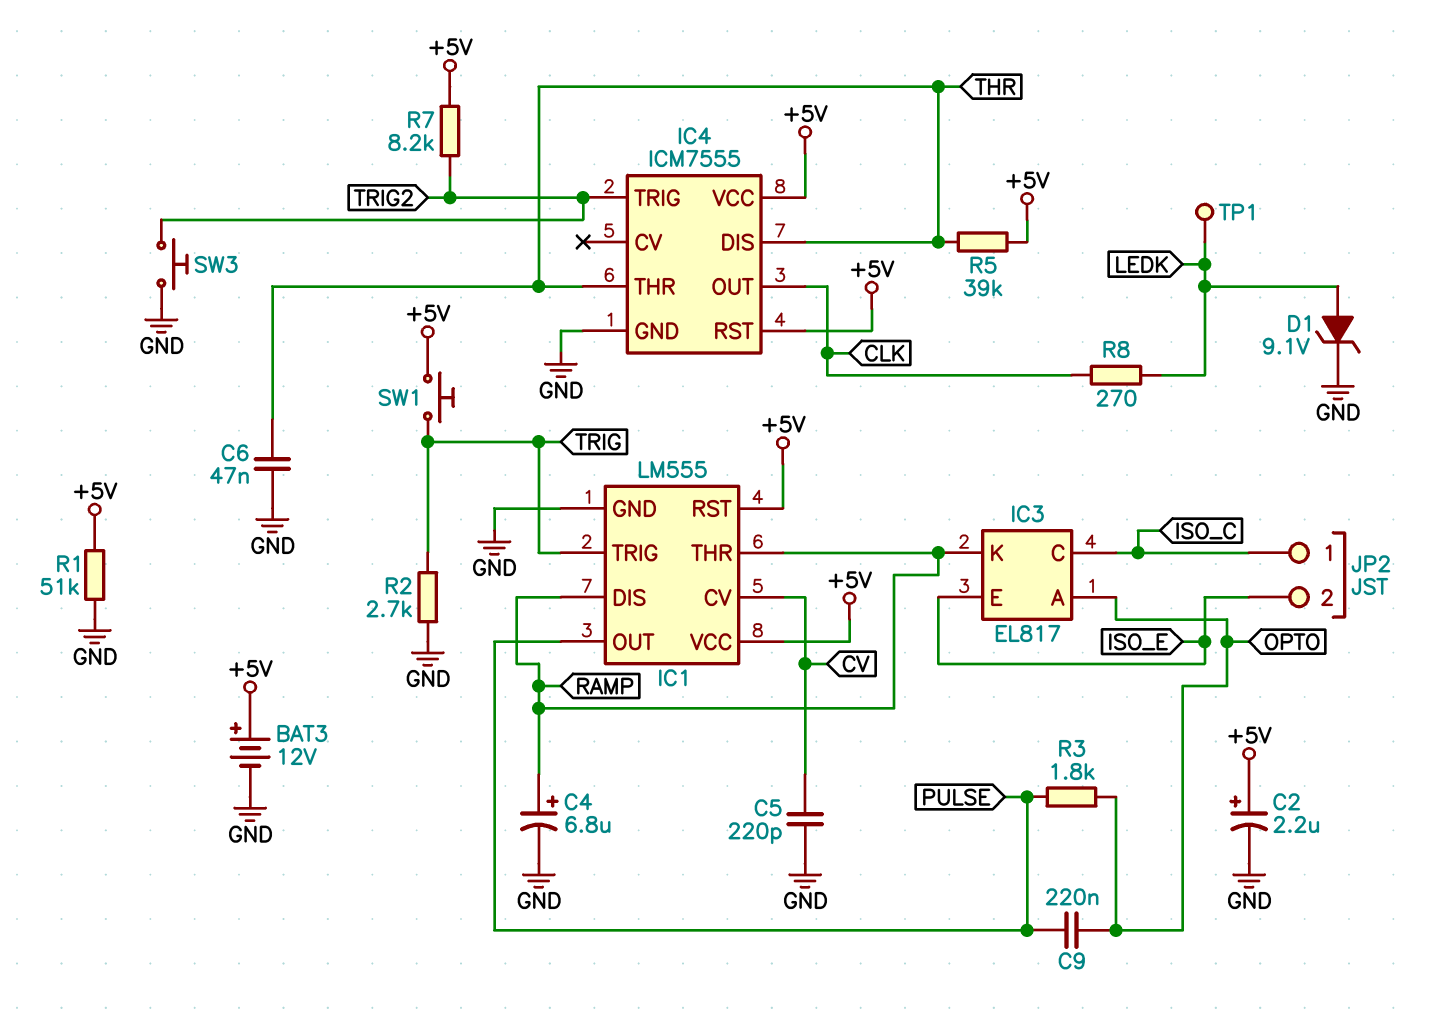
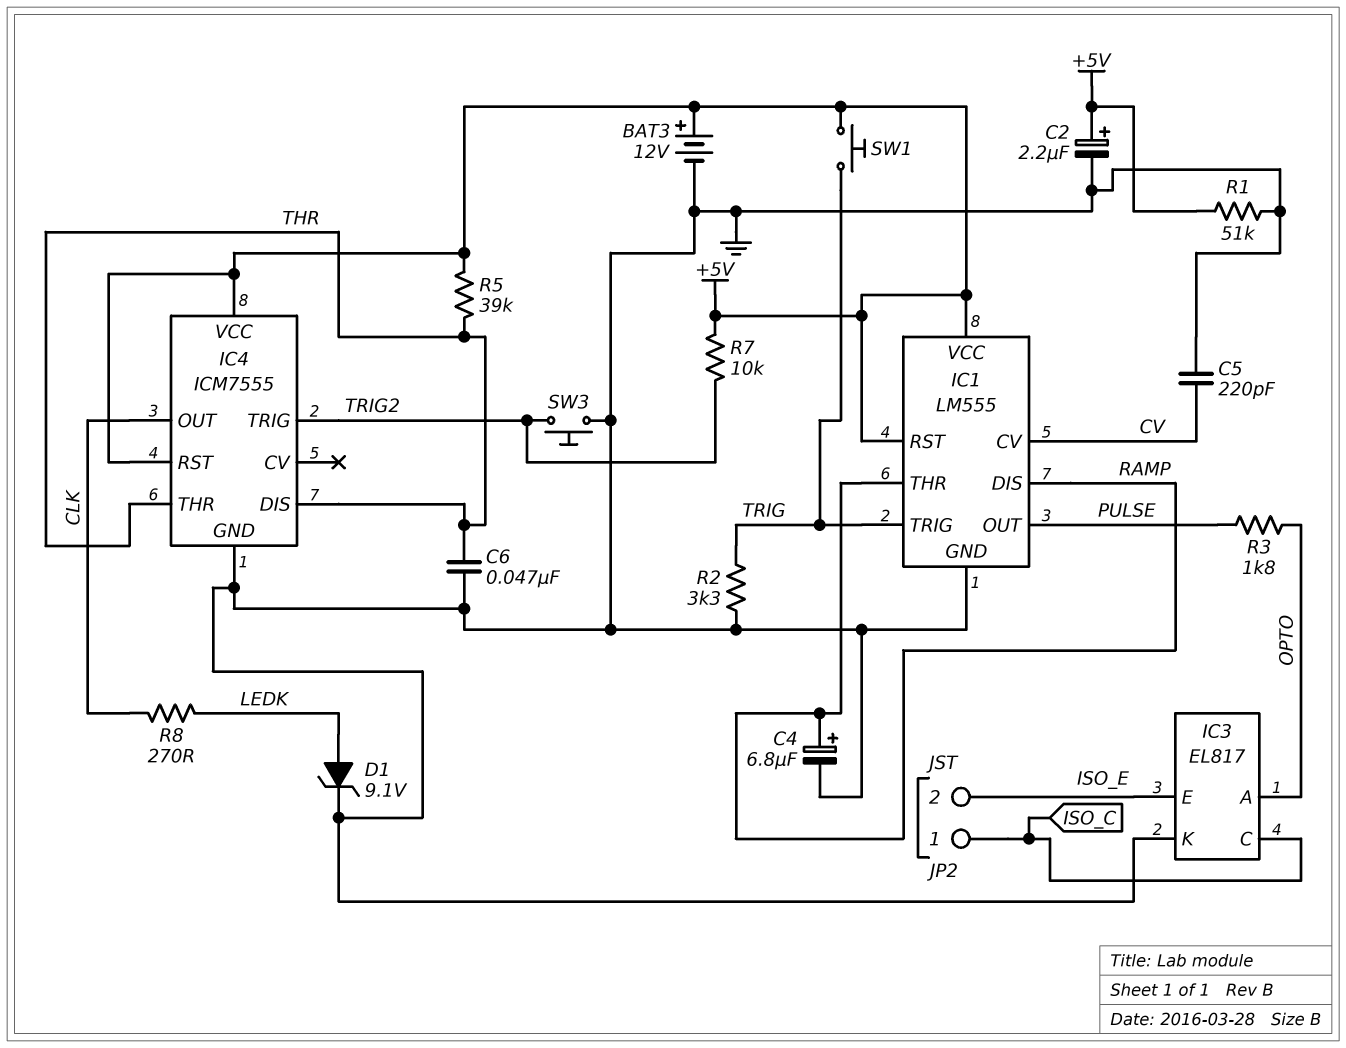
C9: 220nF (OPTO, PULSE) -> none
IC3 pin K: RAMP -> GND
R2: 2.7k (GND, TRIG) -> 3.3k (GND, TRIG)
R7: 8.2k (+5V, TRIG2) -> 10k (+5V, TRIG2)
TP1: test point (LEDK) -> none

